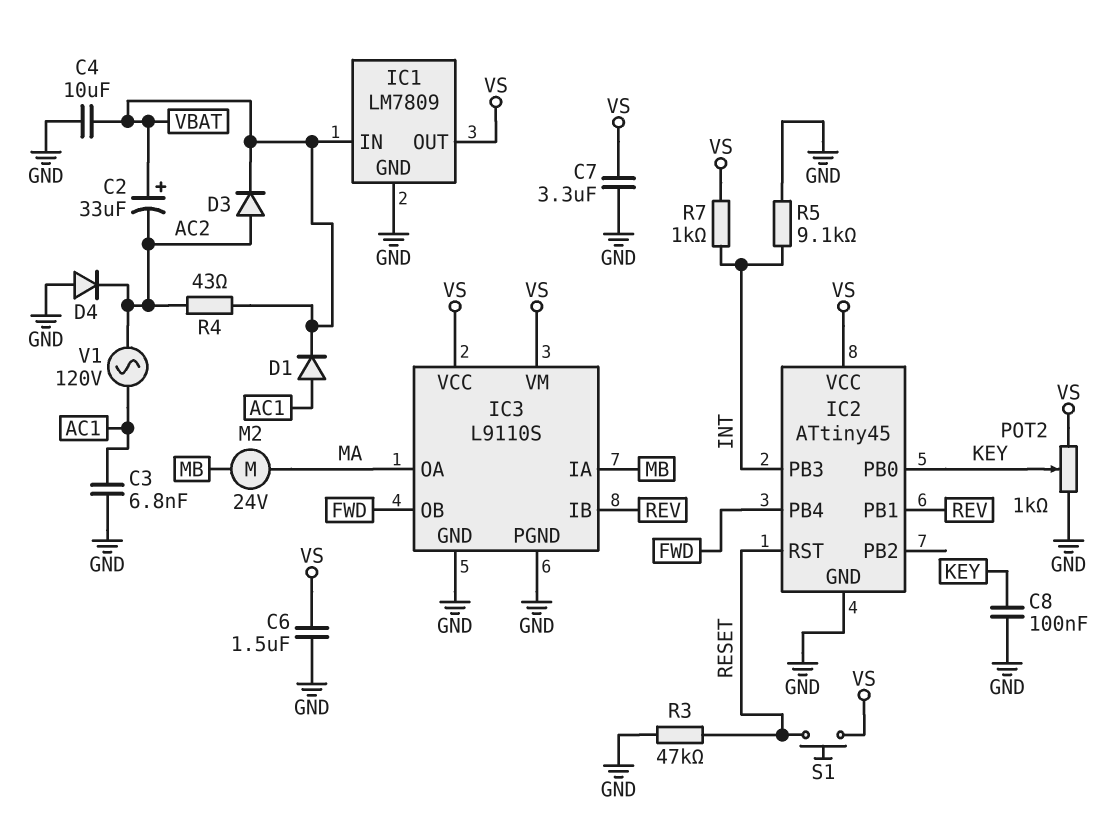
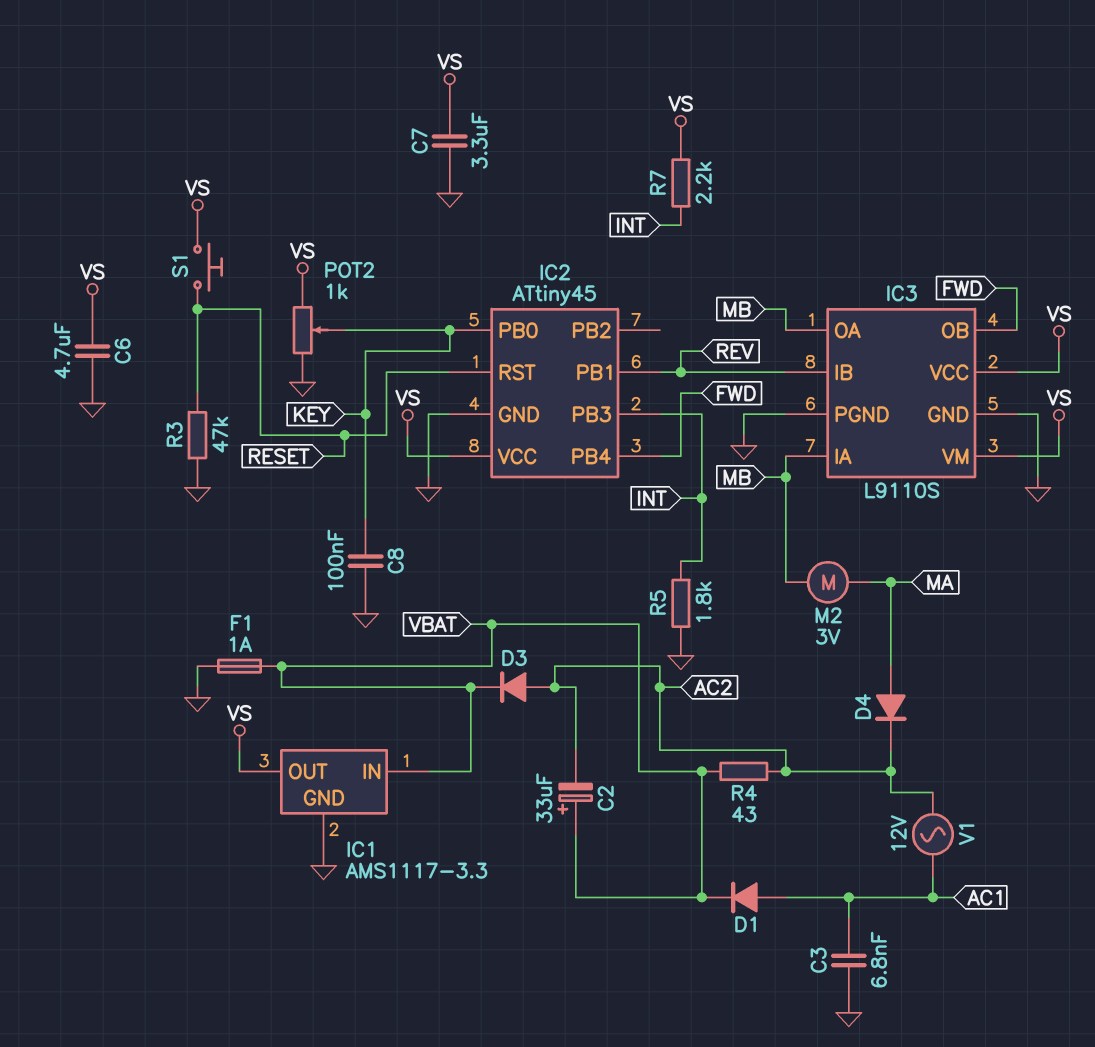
C4: 10uF (GND, VBAT) -> none
C6: 1.5uF (GND, VS) -> 4.7uF (GND, VS)
D4: diode (A GND, K AC2) -> diode (A MA, K AC2)
F1: none -> 1A (GND, VBAT)
IC1: LM7809 -> AMS1117-3.3
IC3 pin OA: MA -> MB
M2: motor 24V (MA, MB) -> motor 3V (MA, MB)
R5: 9.1k (GND, INT) -> 1.8k (GND, INT)
R7: 1k (INT, VS) -> 2.2k (INT, VS)
V1: AC 120V (AC1, AC2) -> AC 12V (AC1, AC2)

